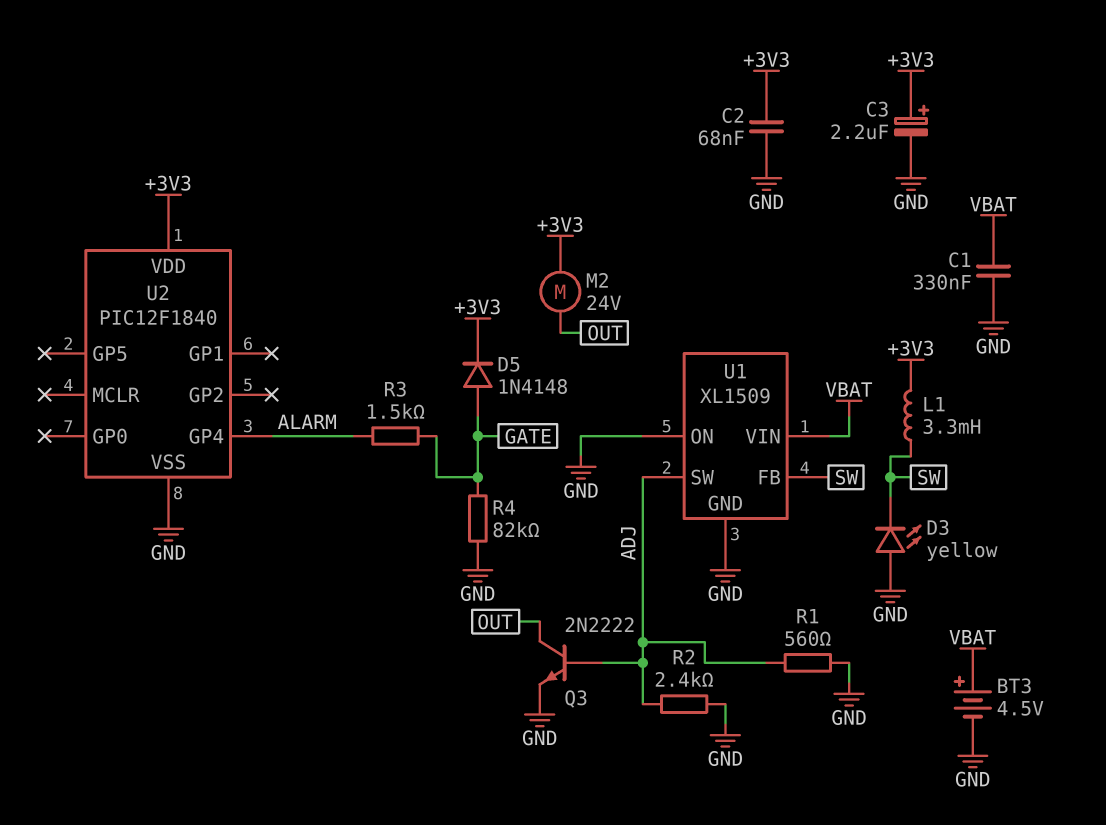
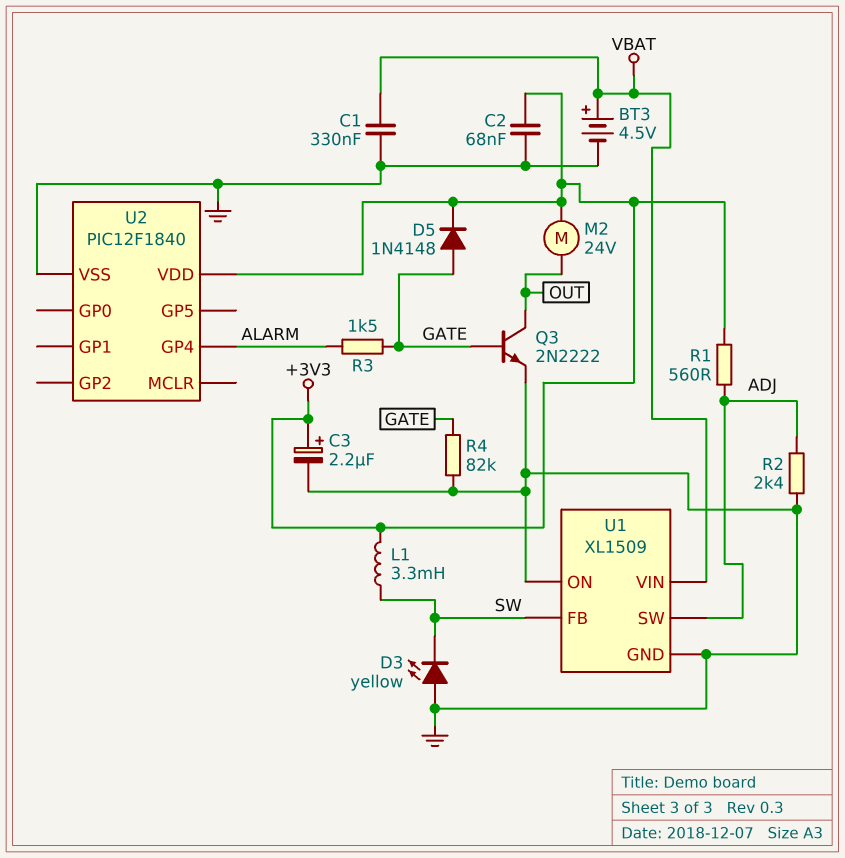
Q3: NPN 2N2222 (B ADJ, C OUT, E GND) -> NPN 2N2222 (B GATE, C OUT, E GND)
R1: 560 (ADJ, GND) -> 560 (+3V3, ADJ)

